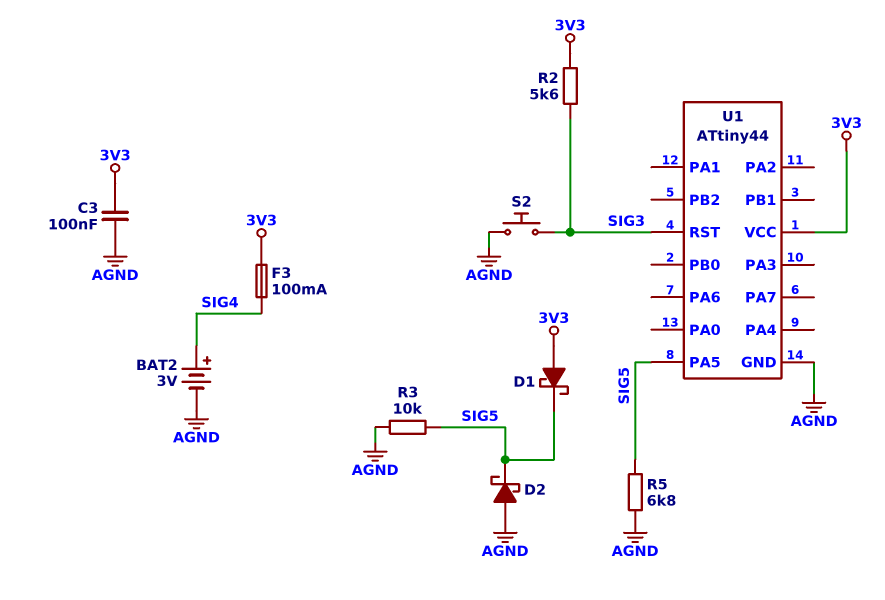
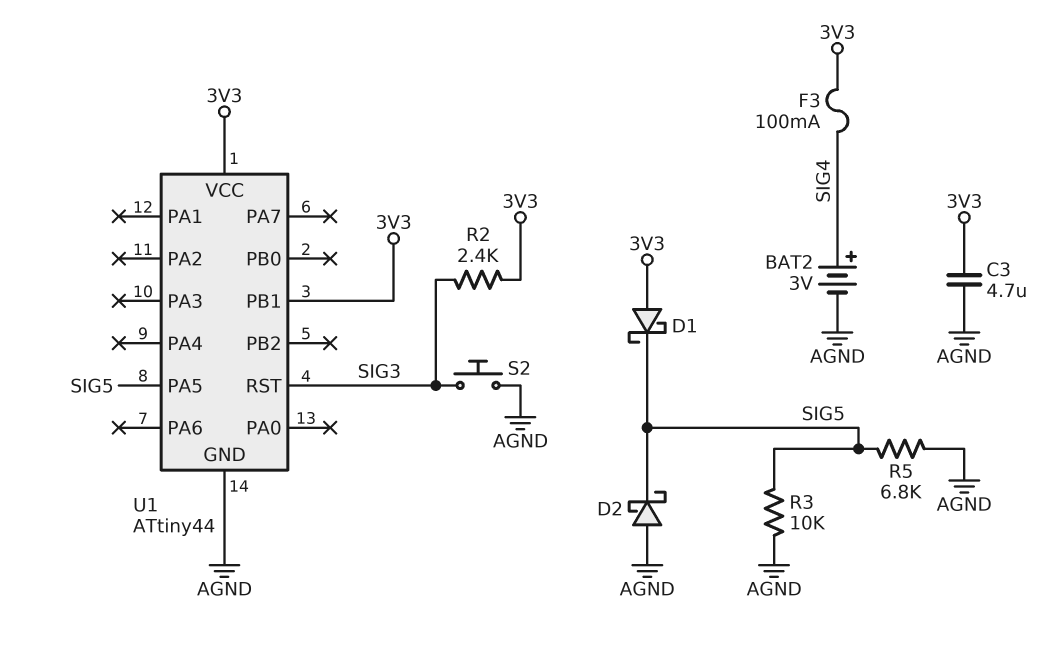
C3: 100nF (3V3, AGND) -> 4.7uF (3V3, AGND)
R2: 5.6k (3V3, SIG3) -> 2.4k (3V3, SIG3)
U1 pin PB1: none -> 3V3

